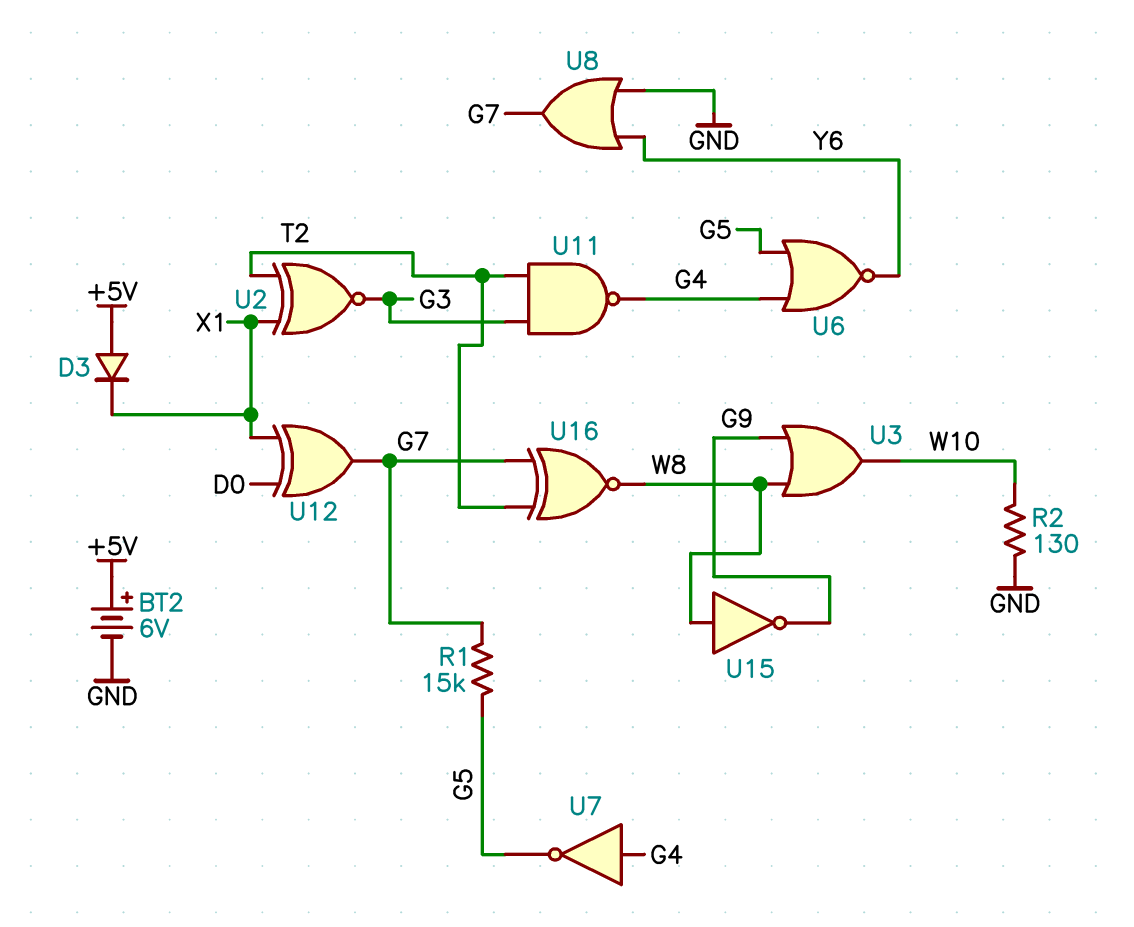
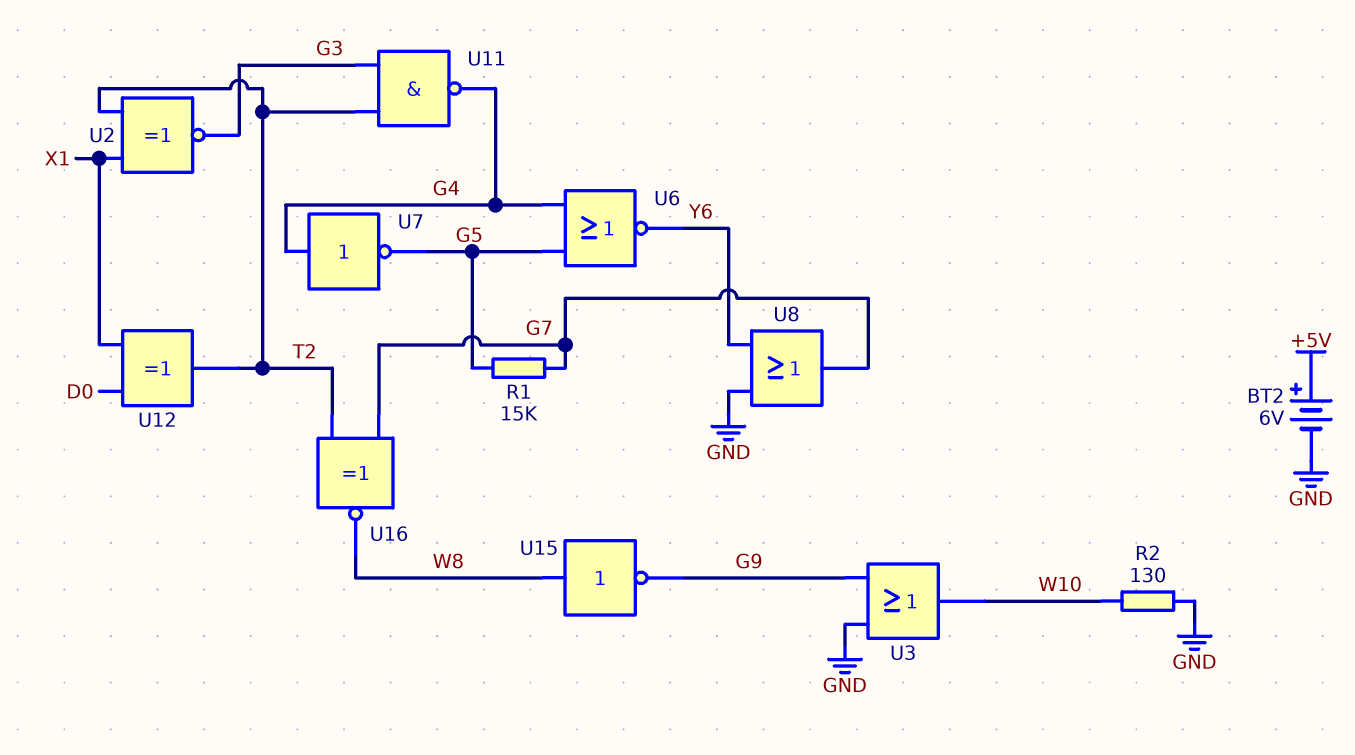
D3: diode (A +5V, K X1) -> none
U3: OR (in G9, in W8, out W10) -> OR (in G9, in GND, out W10)
U12: XOR (in D0, in X1, out G7) -> XOR (in D0, in X1, out T2)

